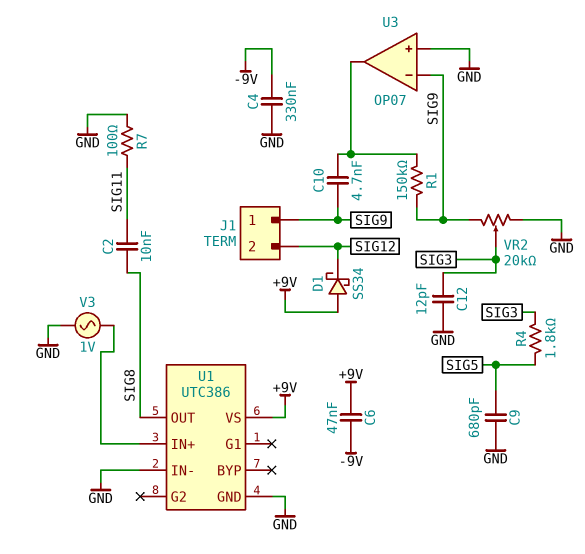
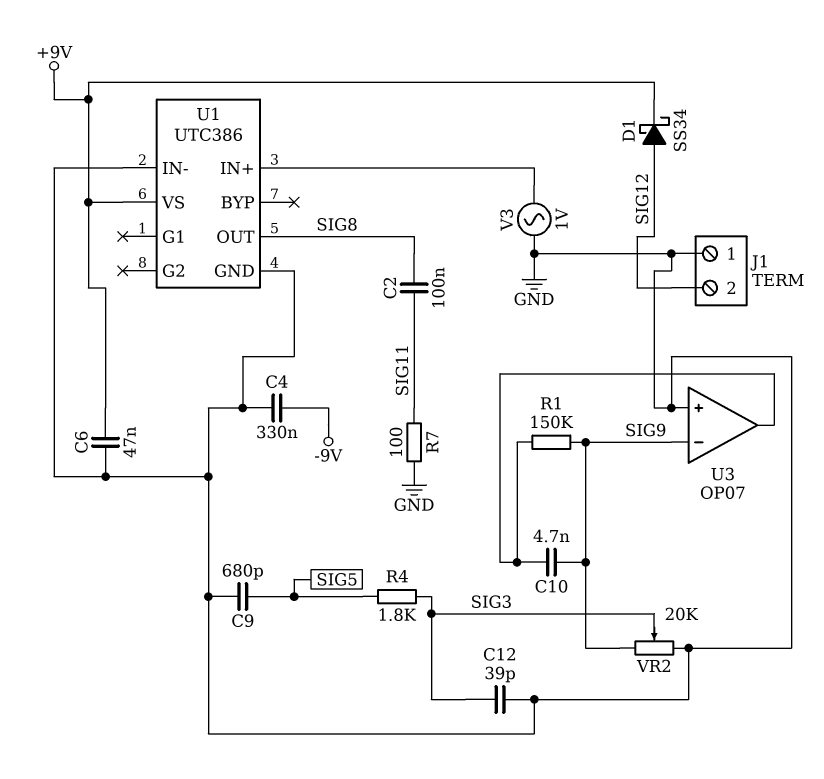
C2: 10nF (SIG8, SIG11) -> 100nF (SIG8, SIG11)
C6: 47nF (+9V, -9V) -> 47nF (+9V, GND)
C12: 12pF (GND, SIG3) -> 39pF (GND, SIG3)
D1: schottky SS34 (A +9V, K SIG12) -> schottky SS34 (A SIG12, K +9V)
J1 pin 1: SIG9 -> GND

